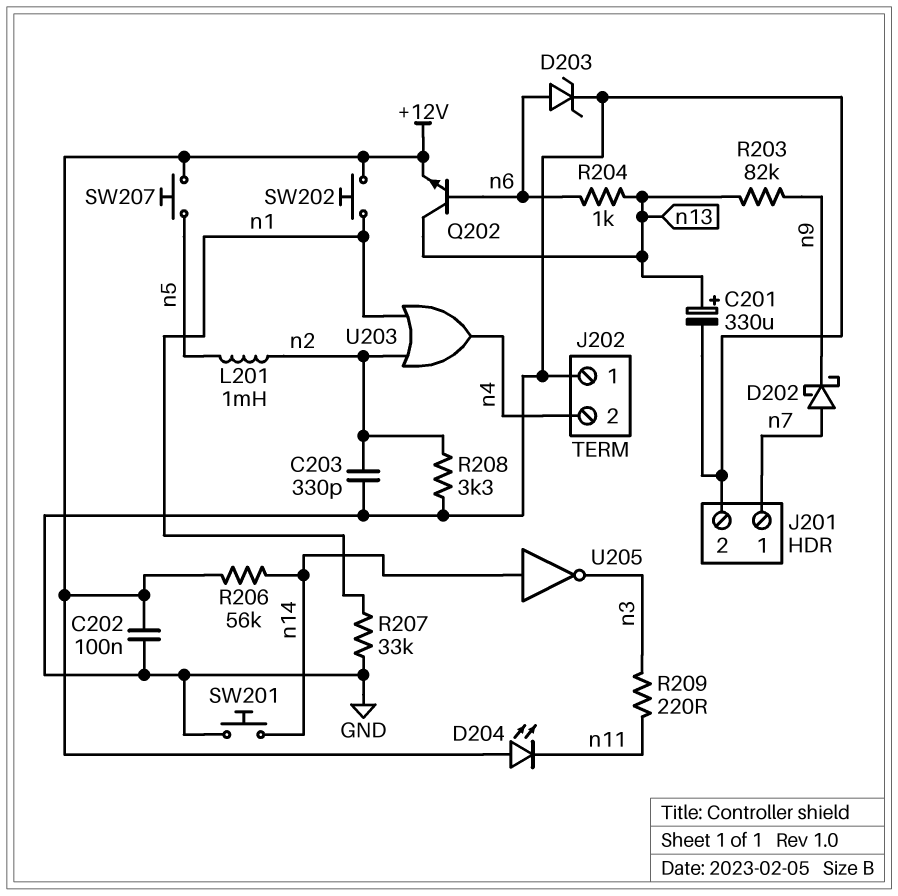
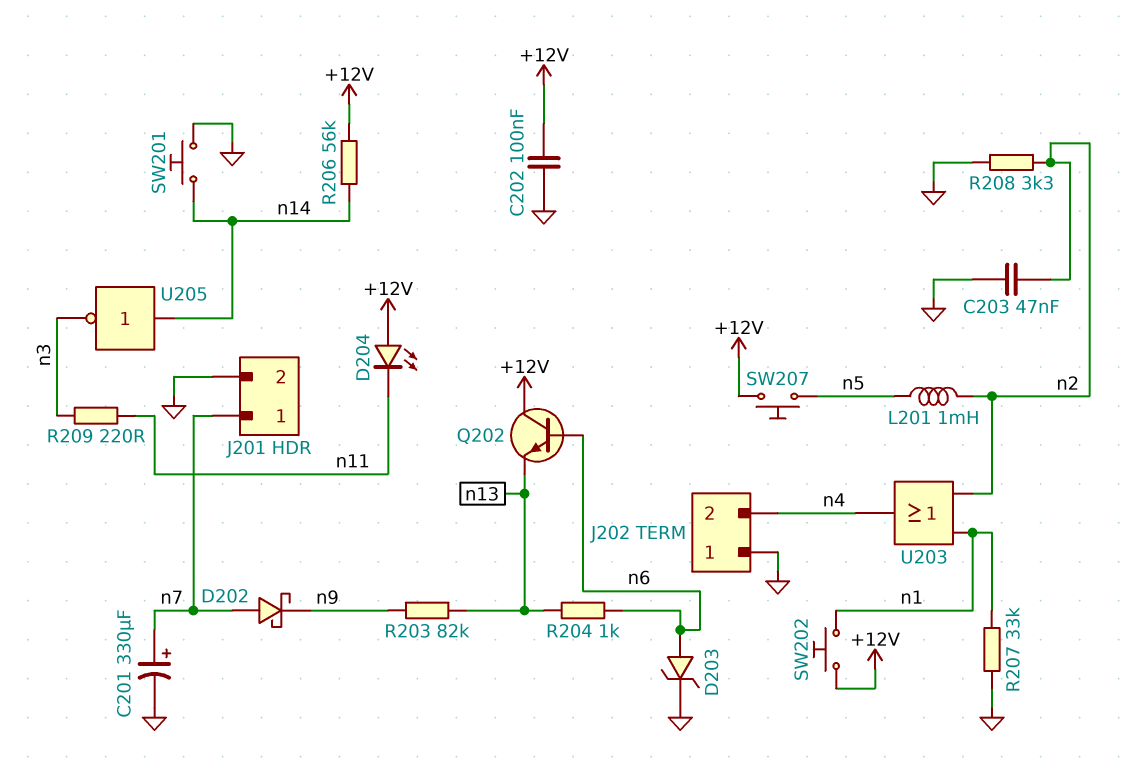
C201: 330uF (plus n13, minus GND) -> 330uF (plus n7, minus GND)
C203: 330pF (GND, n2) -> 47nF (GND, n2)
Q202: NPN (B n6, C n13, E +12V) -> NPN (B n6, C +12V, E n13)

